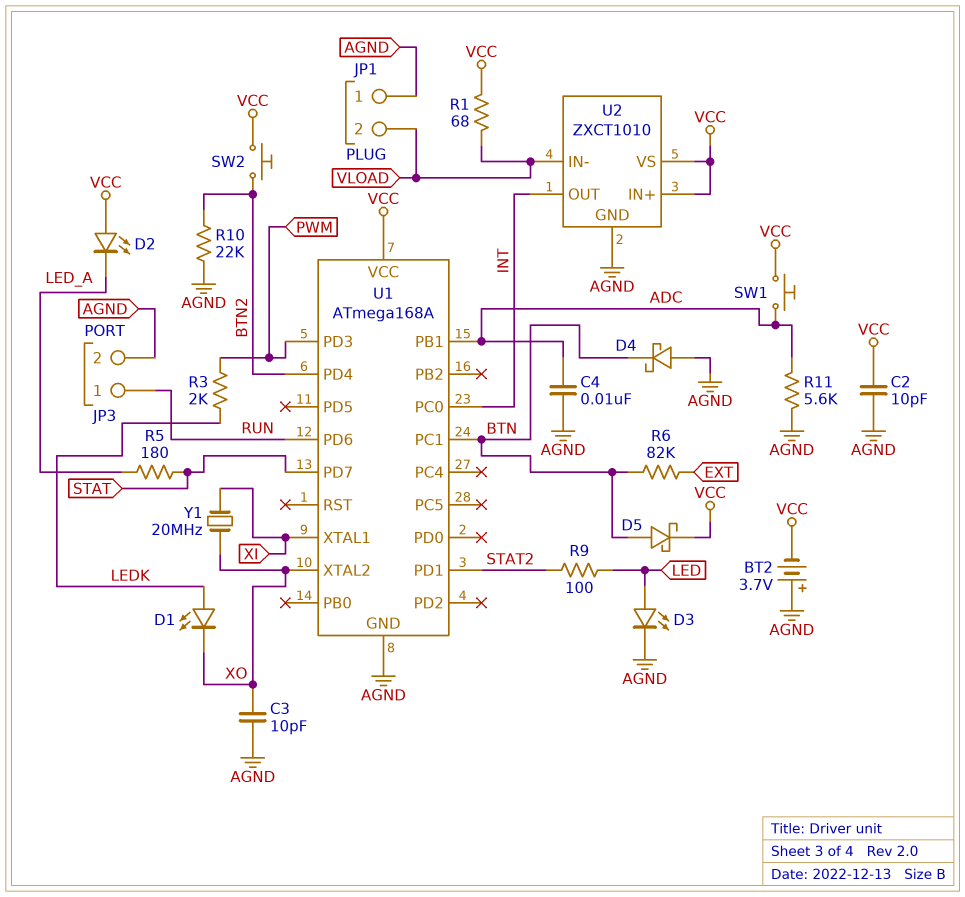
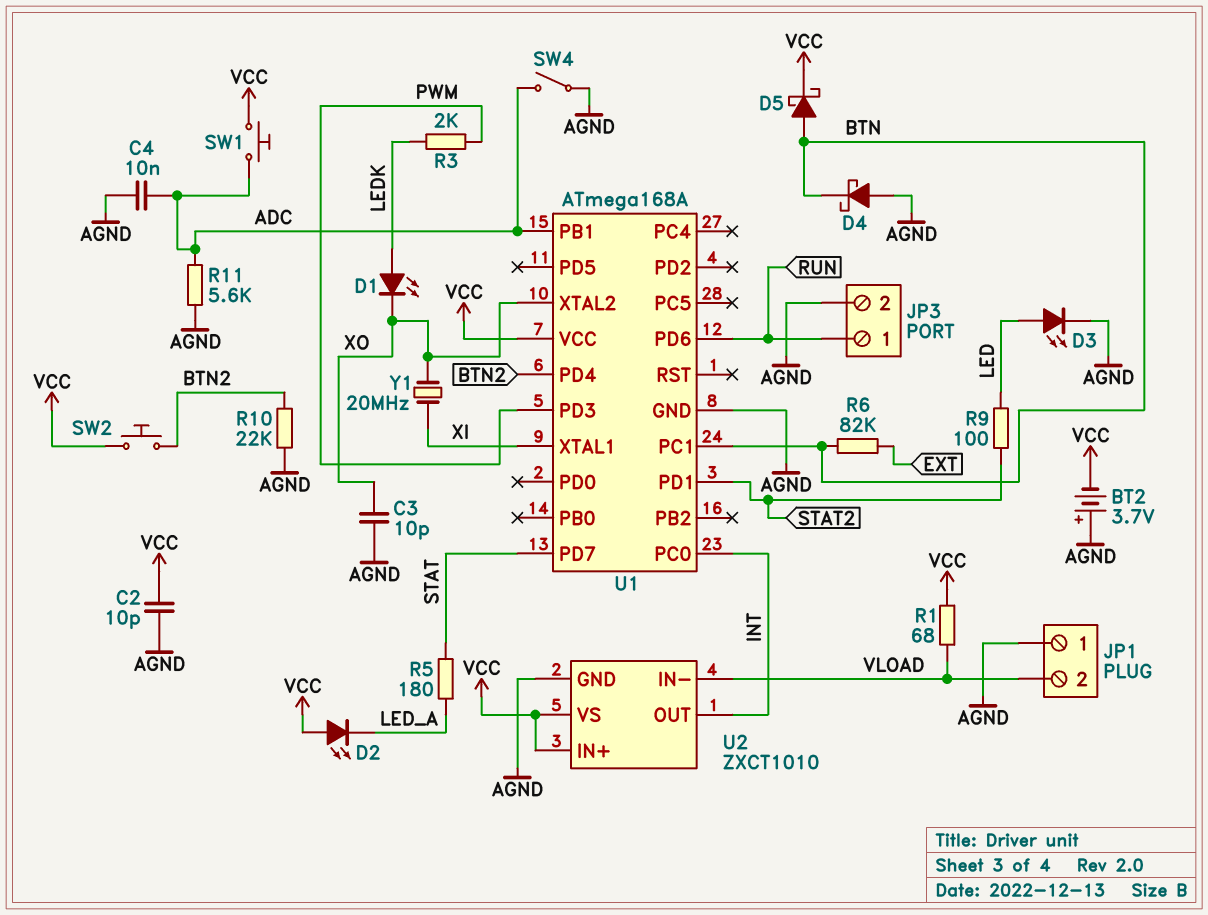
SW4: none -> switch (ADC, AGND)

